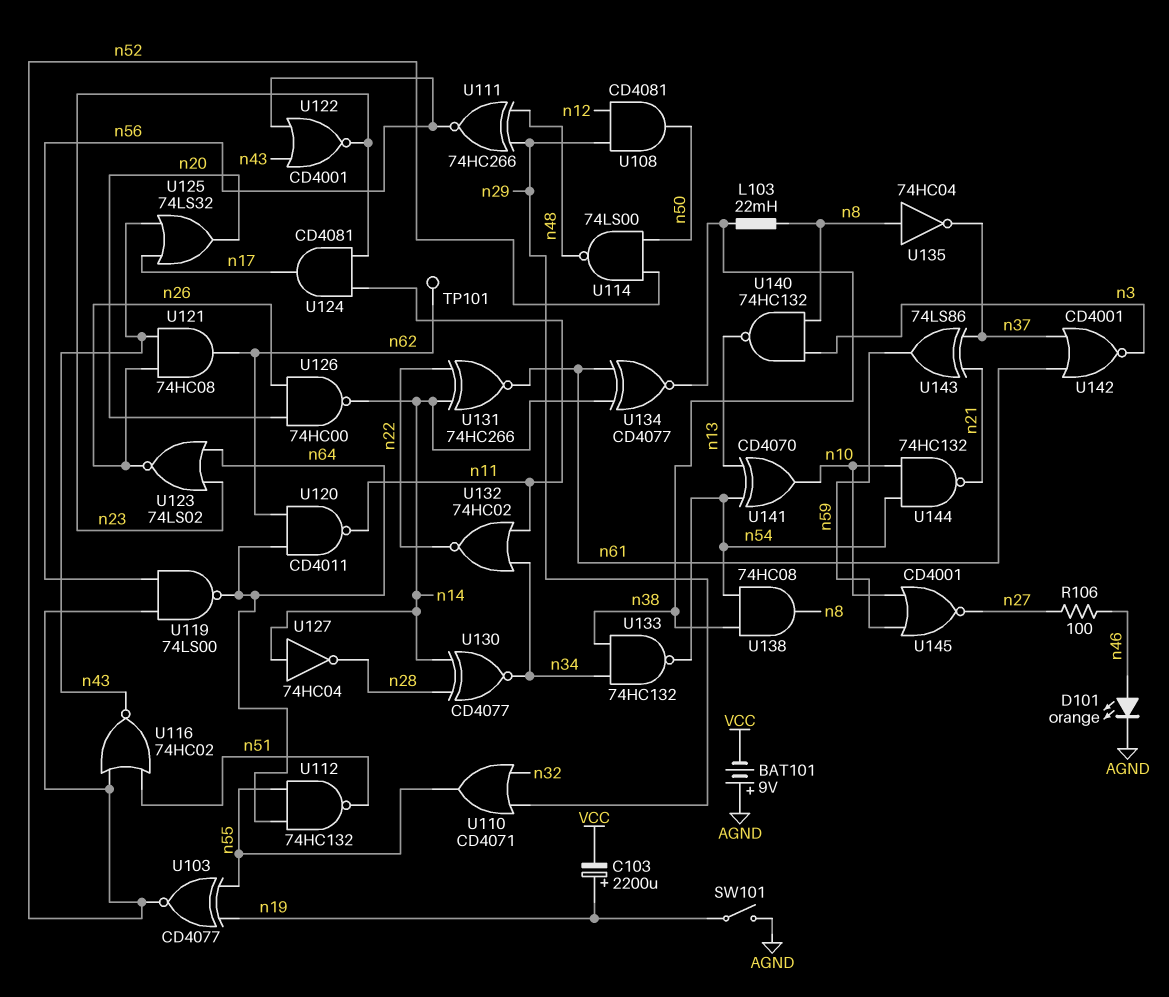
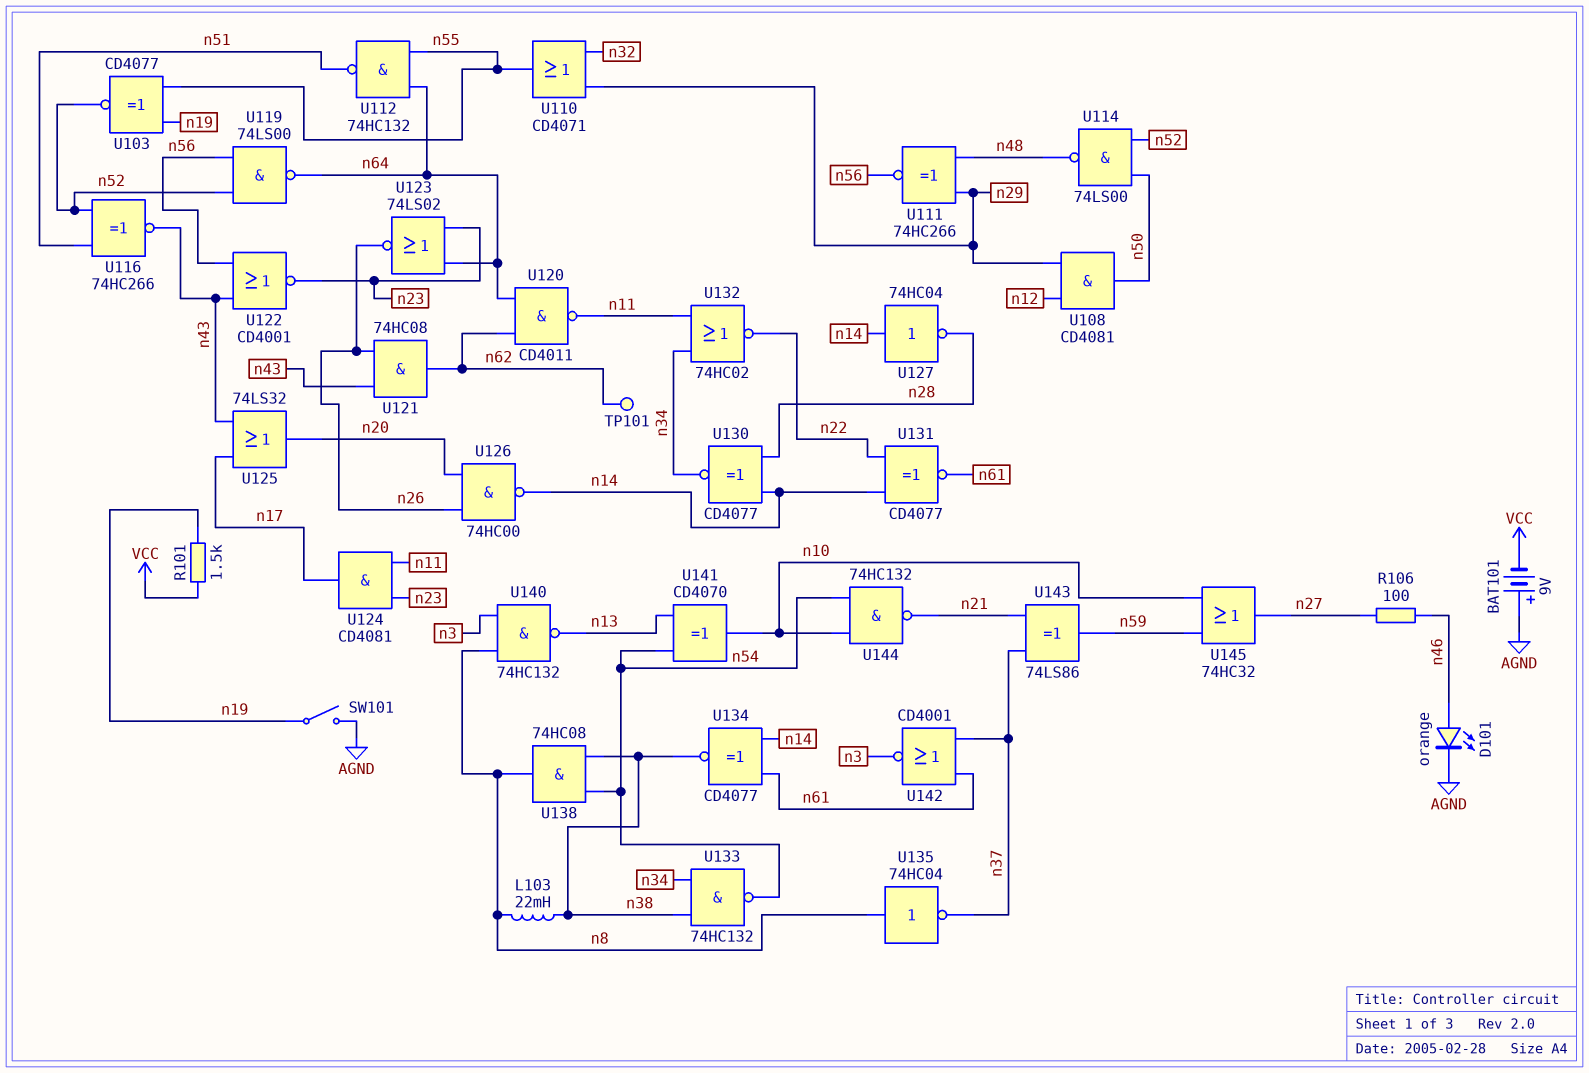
C103: 2200uF (plus n19, minus VCC) -> none
R101: none -> 1.5k (VCC, n19)
U116: NOR 74HC02 (in n51, in n52, out n43) -> XNOR 74HC266 (in n51, in n52, out n43)
U131: XNOR 74HC266 (in n14, in n22, out n61) -> XNOR CD4077 (in n14, in n22, out n61)
U145: NOR CD4001 (in n10, in n59, out n27) -> OR 74HC32 (in n10, in n59, out n27)

